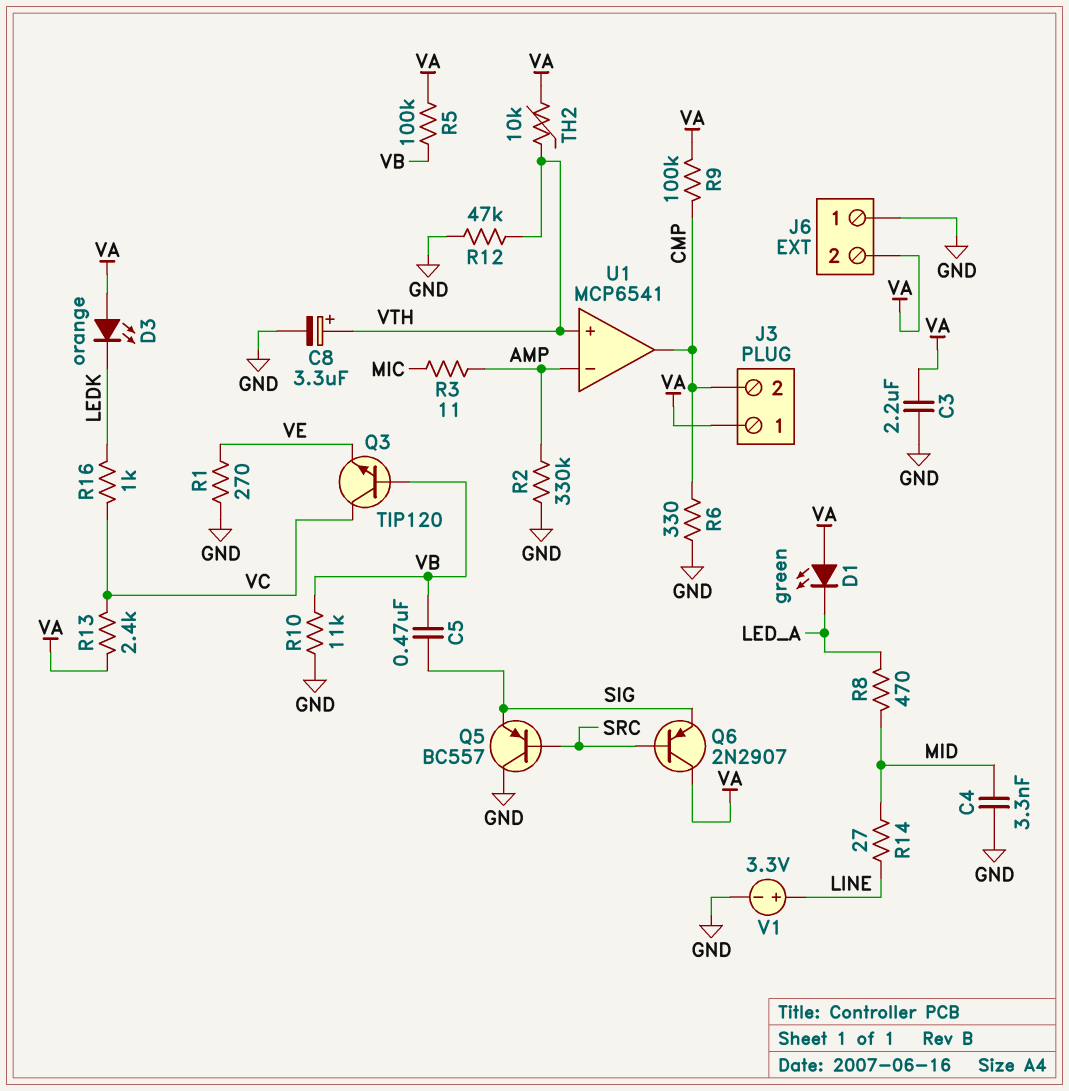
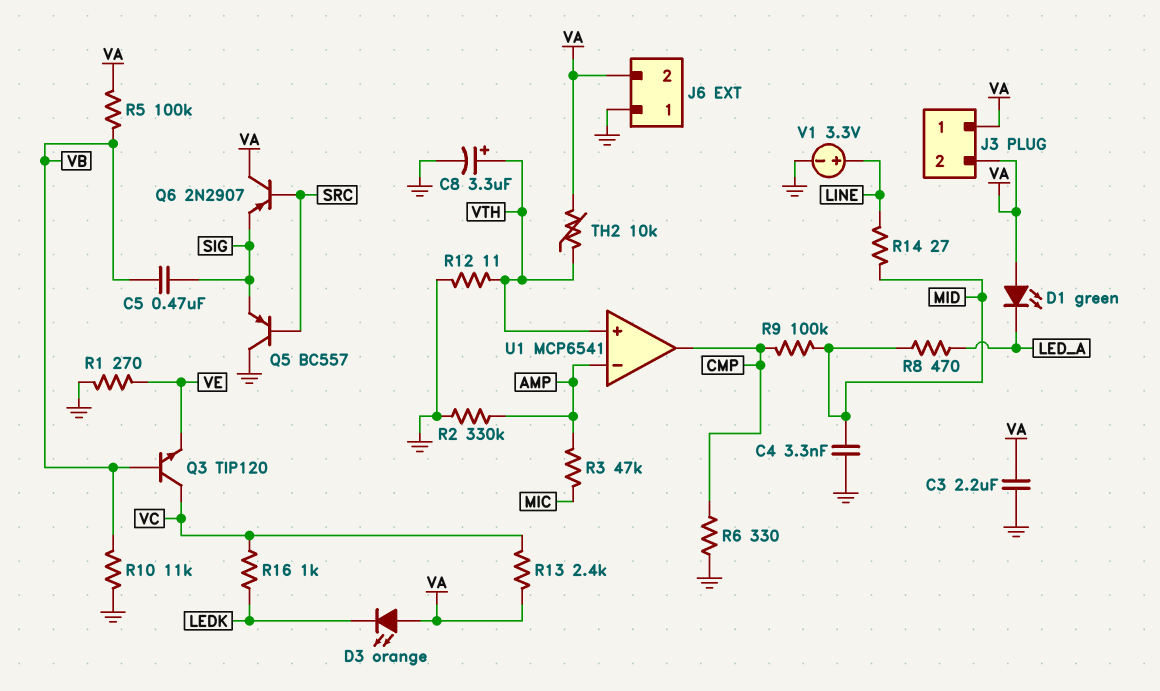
J3 pin 2: CMP -> VA
R3: 11 (AMP, MIC) -> 47k (AMP, MIC)
R9: 100k (CMP, VA) -> 100k (CMP, MID)
R12: 47k (GND, VTH) -> 11 (GND, VTH)

